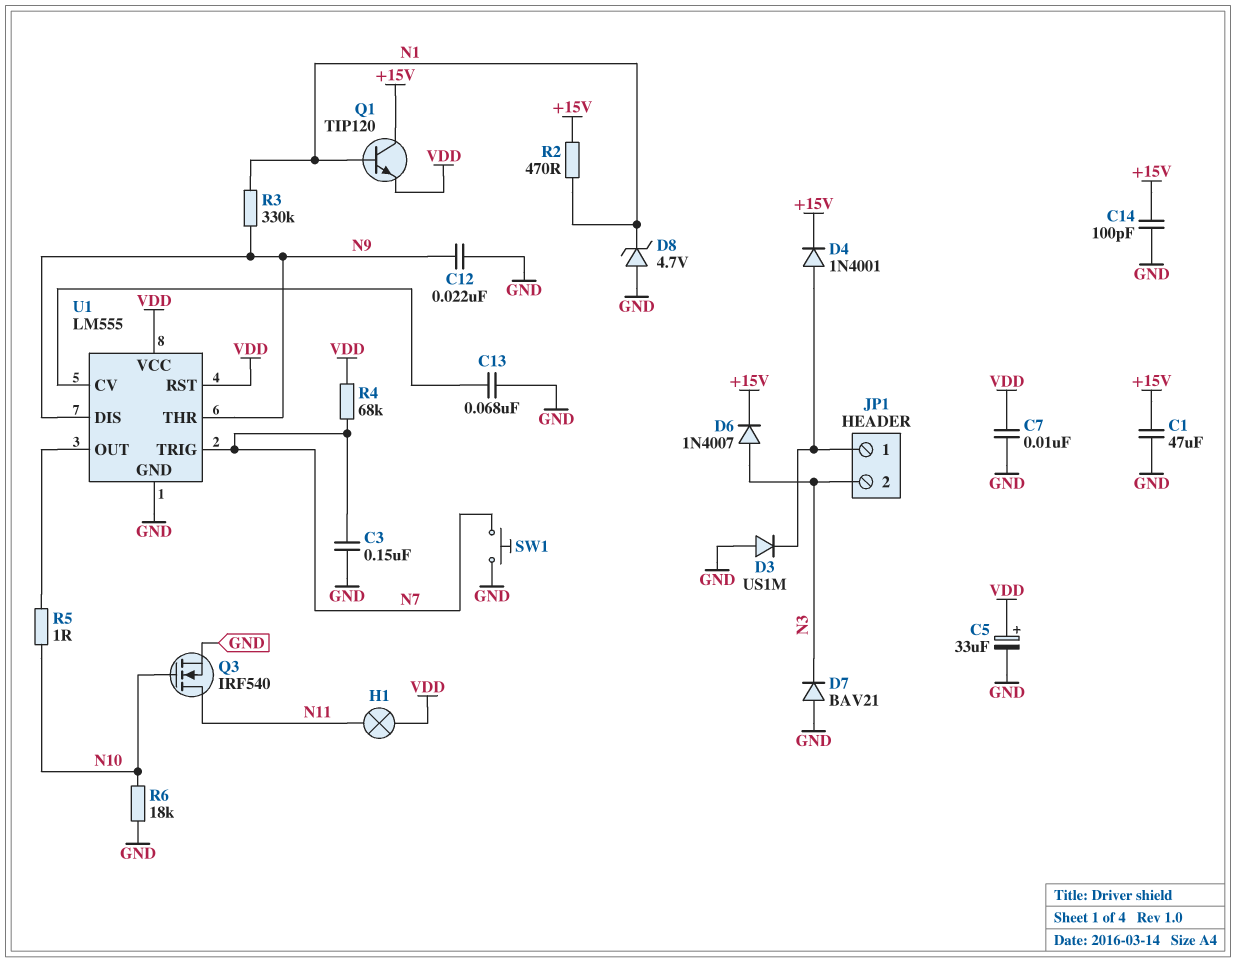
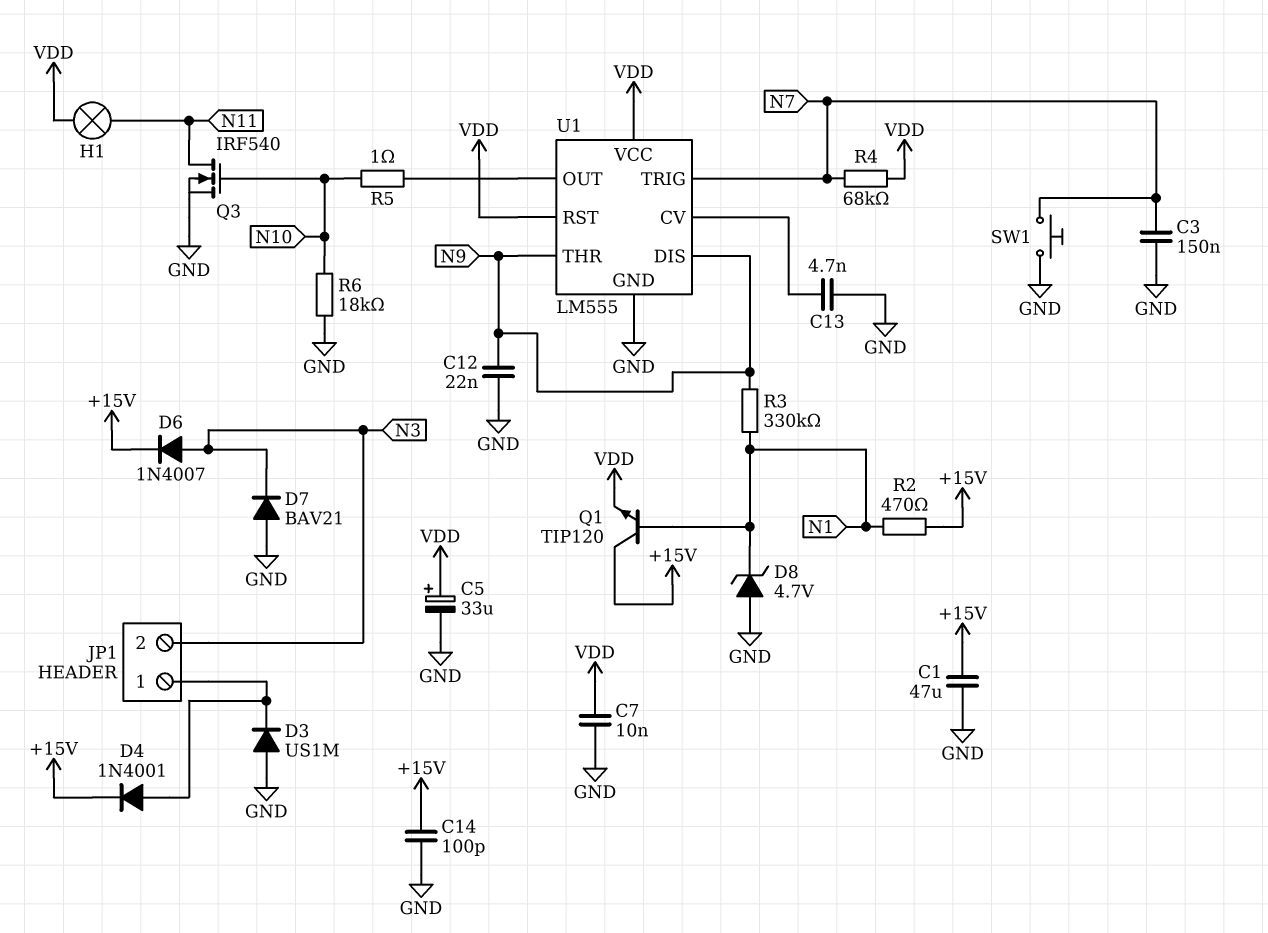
C13: 68nF (GND, U1/CV) -> 4.7nF (GND, U1/CV)

